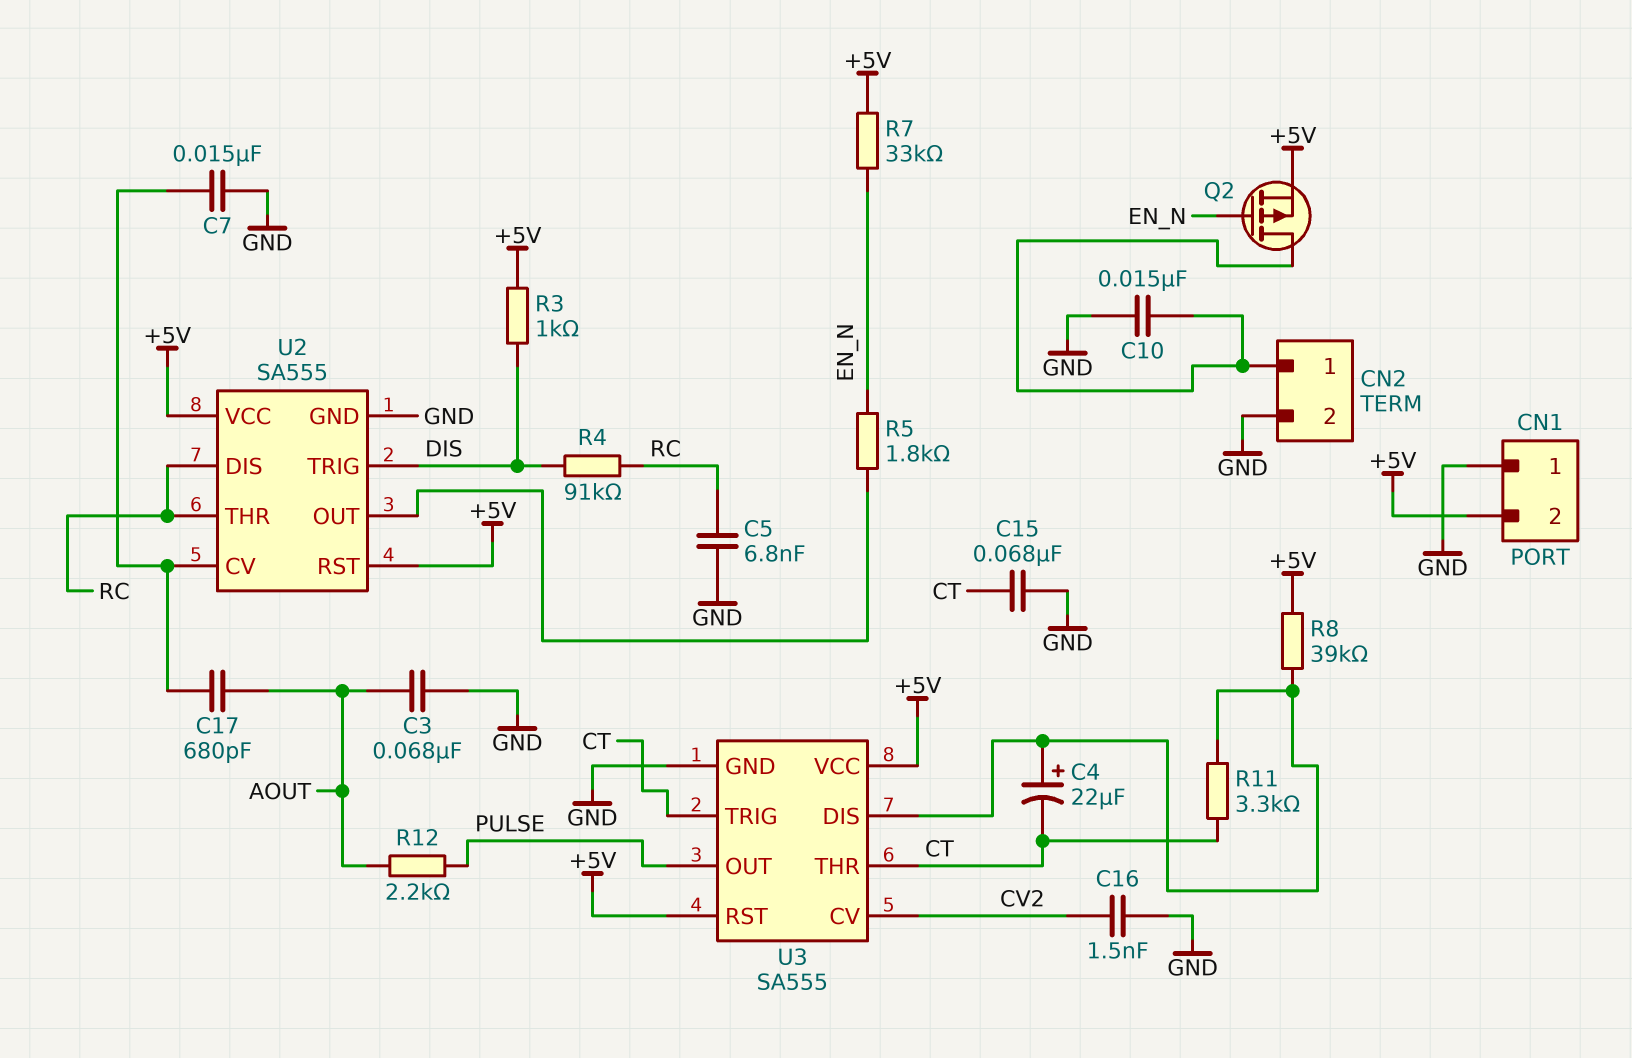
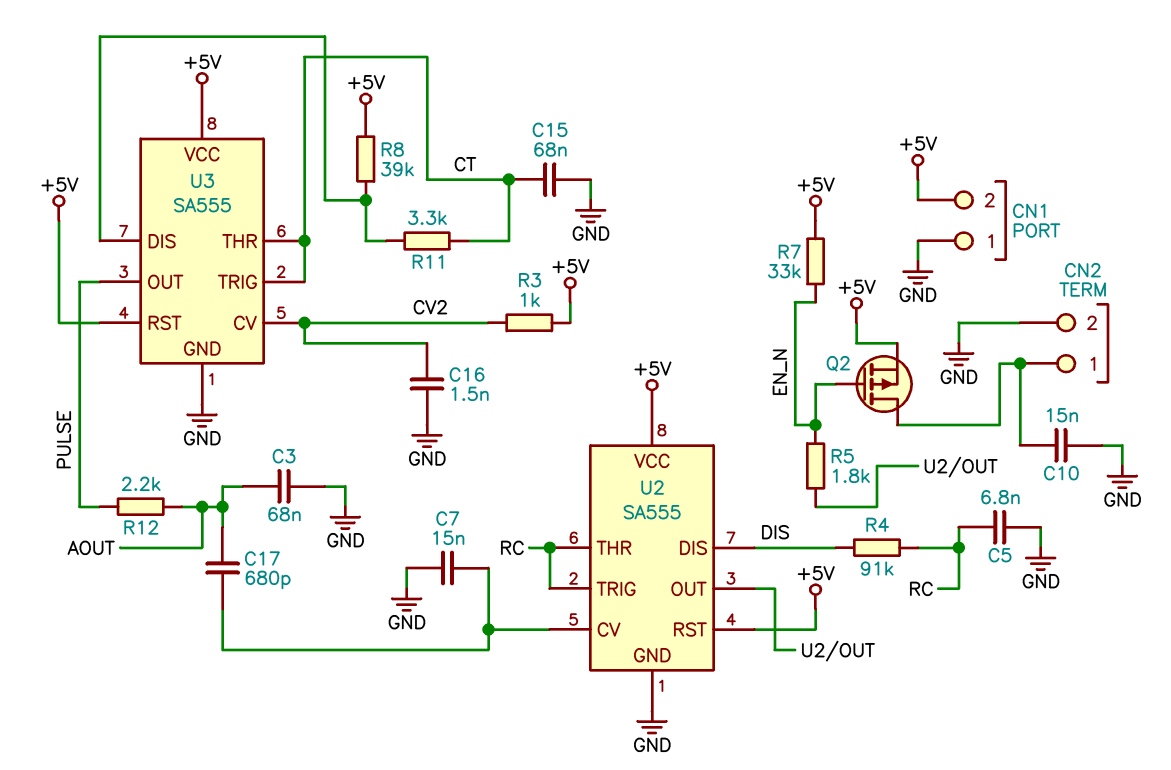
C4: 22uF (plus U3/DIS, minus CT) -> none
R3: 1k (+5V, DIS) -> 1k (+5V, CV2)
U2 pin DIS: RC -> DIS
U2 pin TRIG: DIS -> RC

